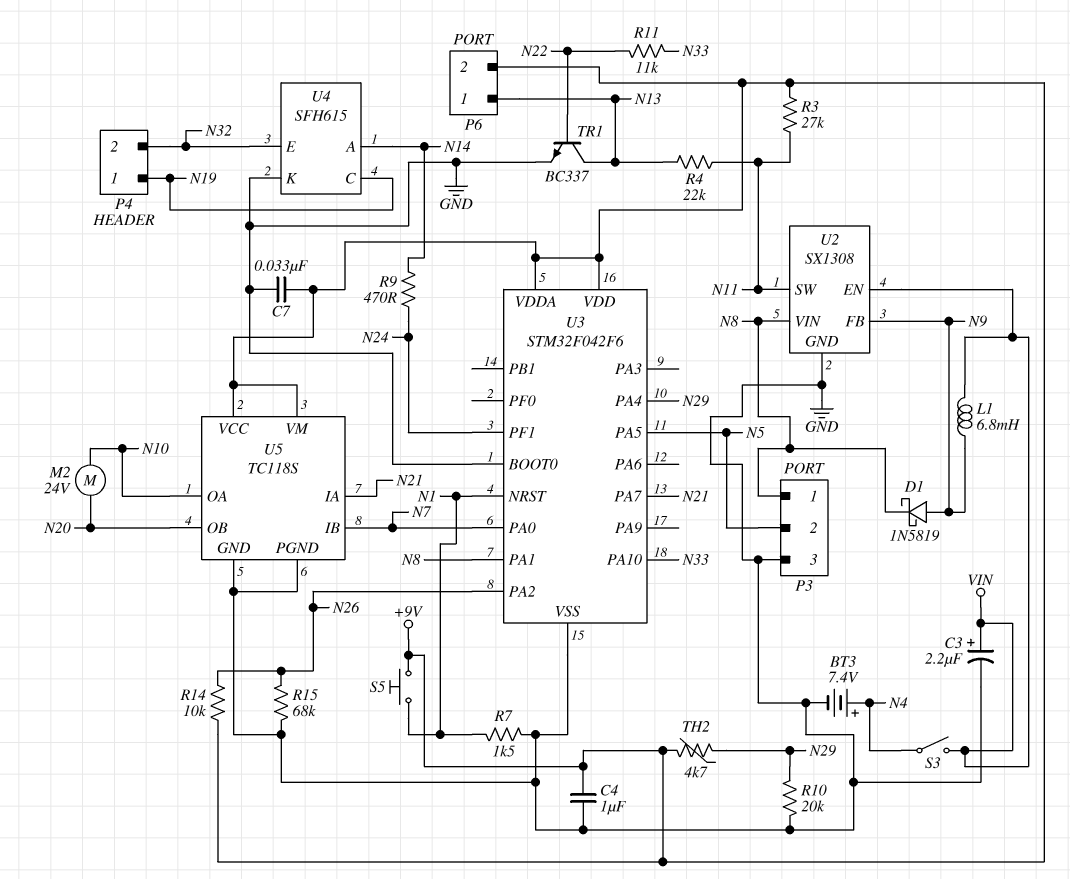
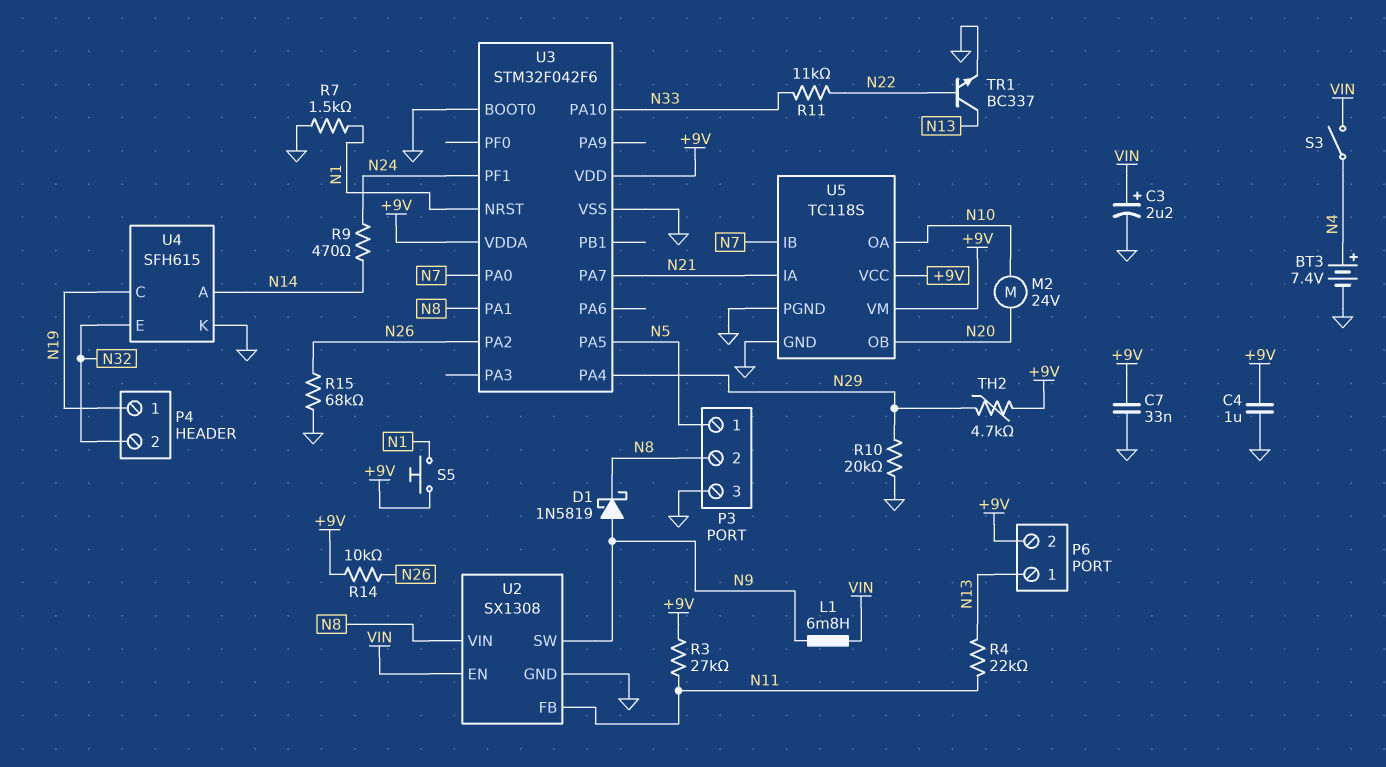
P3 pin 1: N8 -> N5
P3 pin 2: N5 -> N8
U2 pin FB: N9 -> N11
U2 pin SW: N11 -> N9

